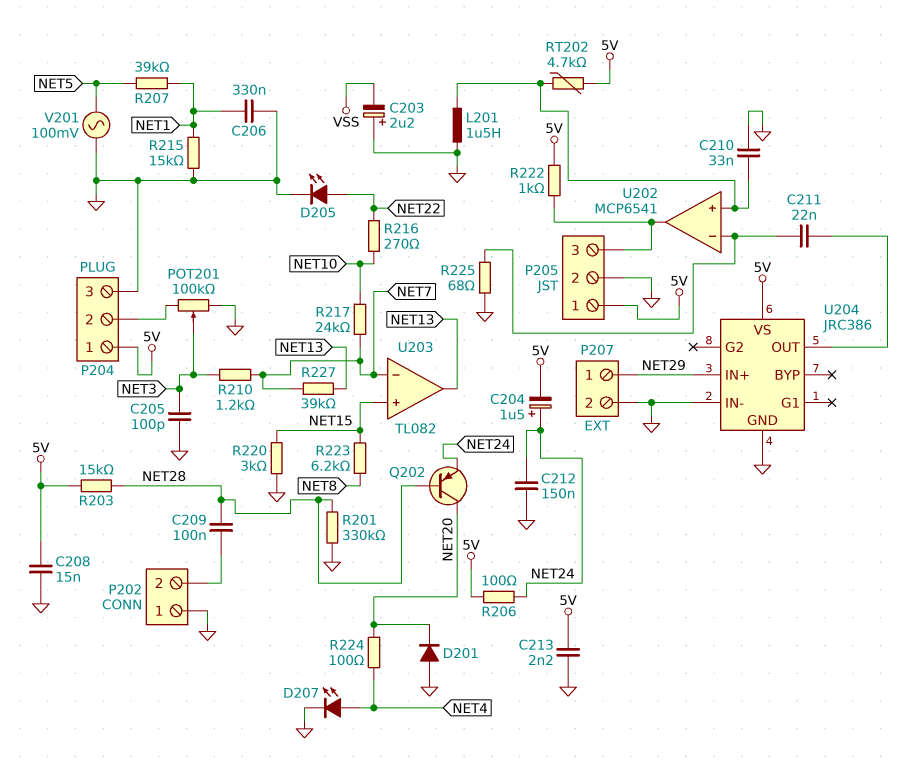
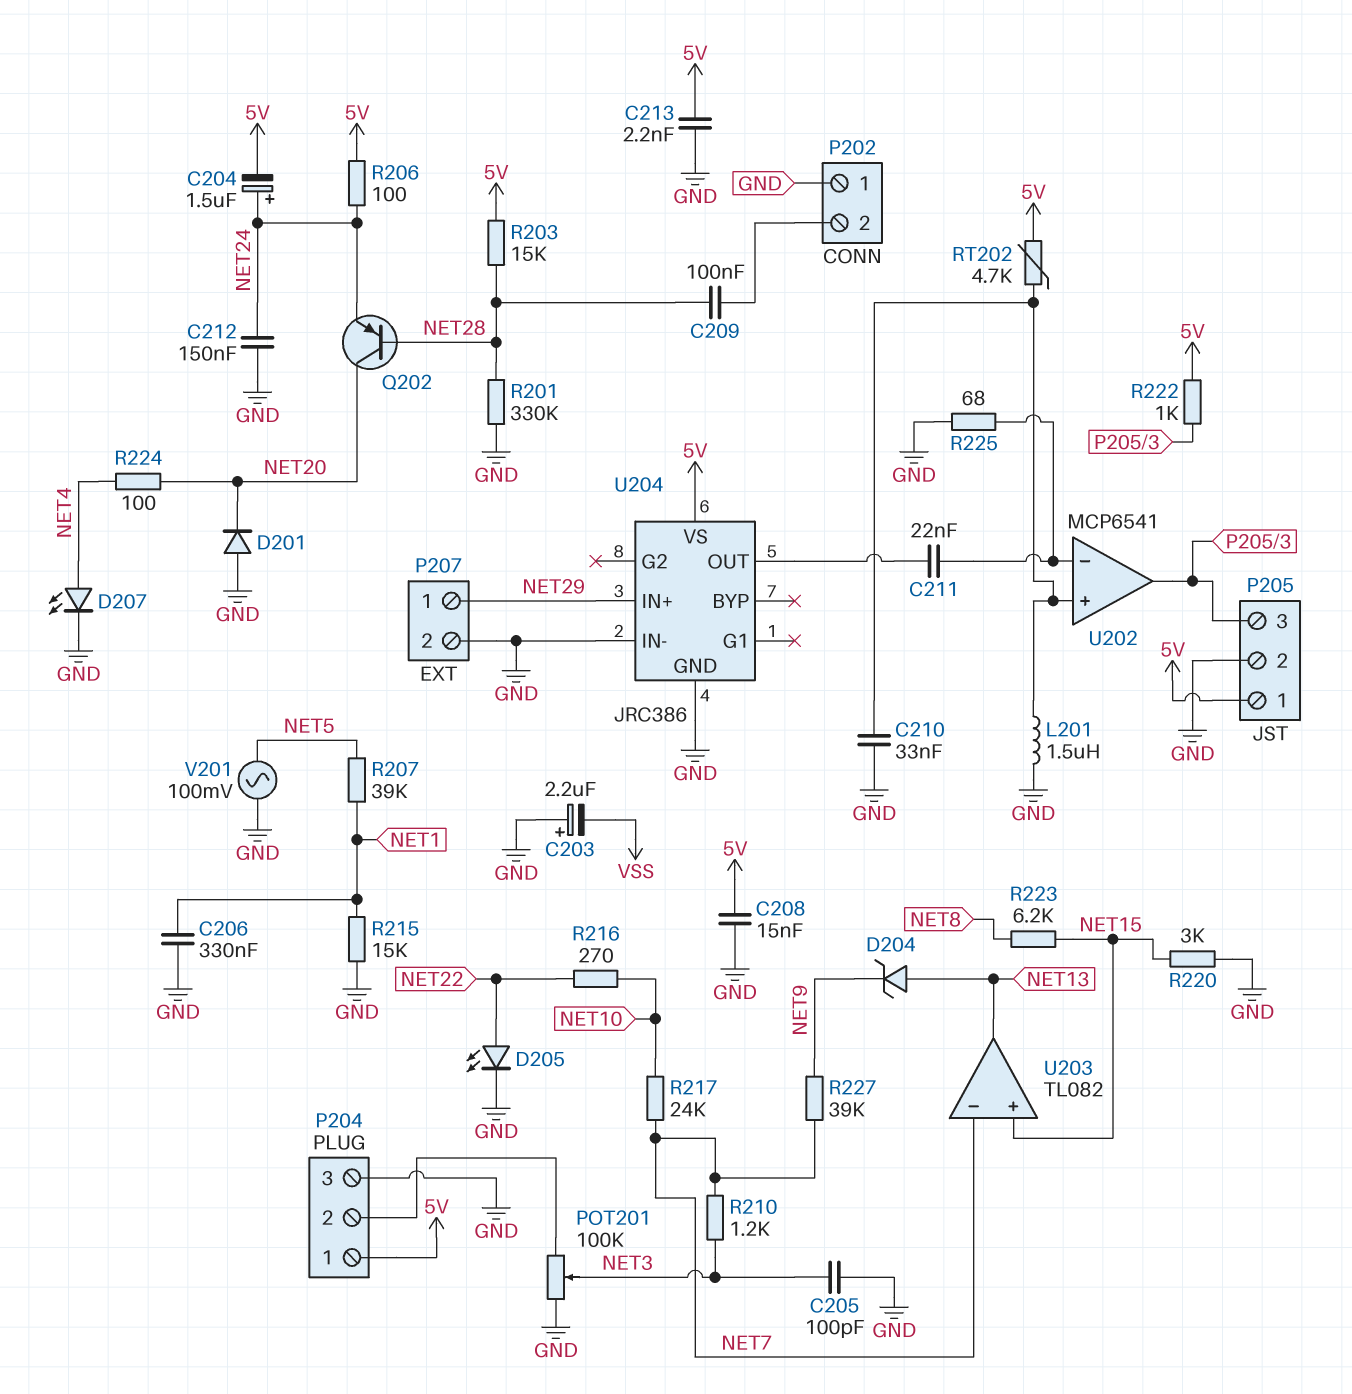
D204: none -> zener (A NET13, K NET9)
R227: 39k (NET7, NET13) -> 39k (NET7, NET9)

